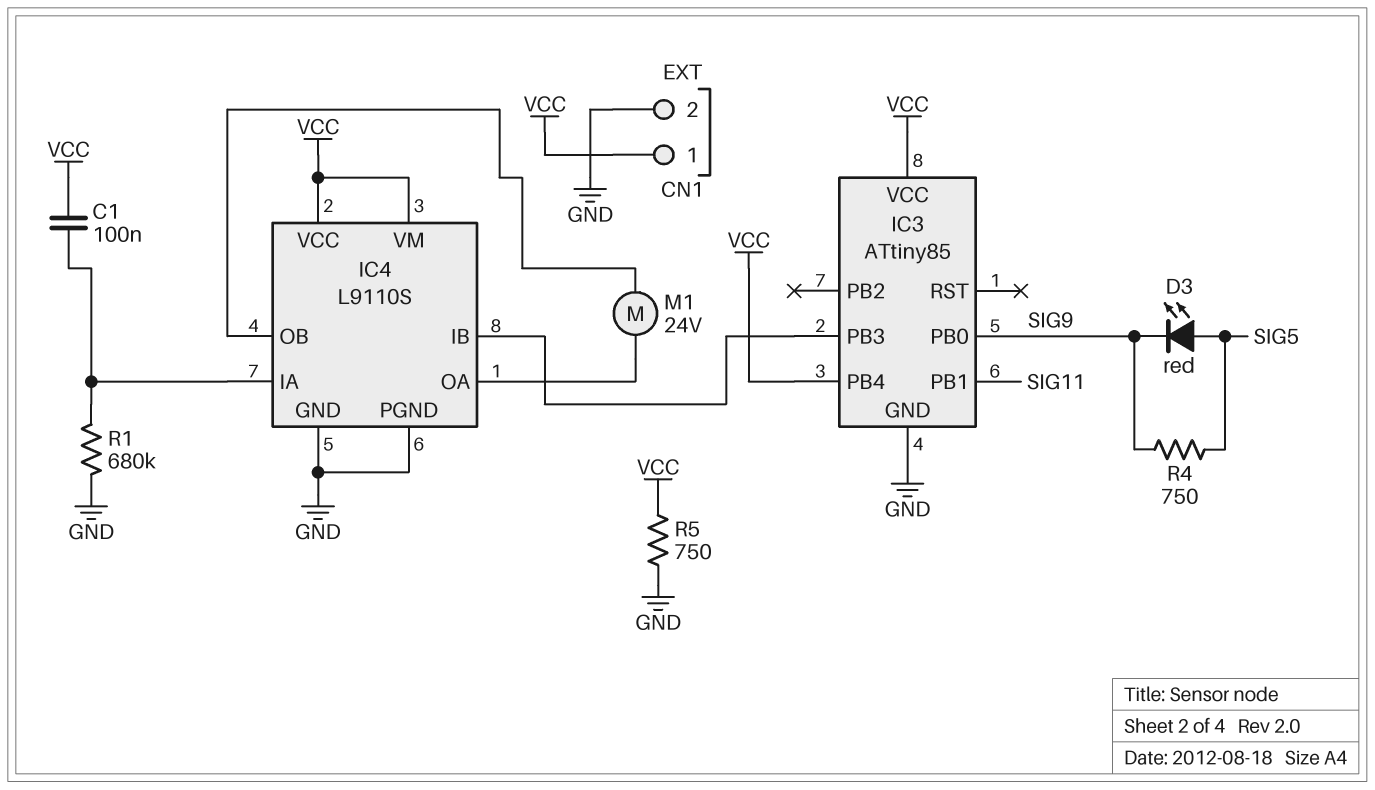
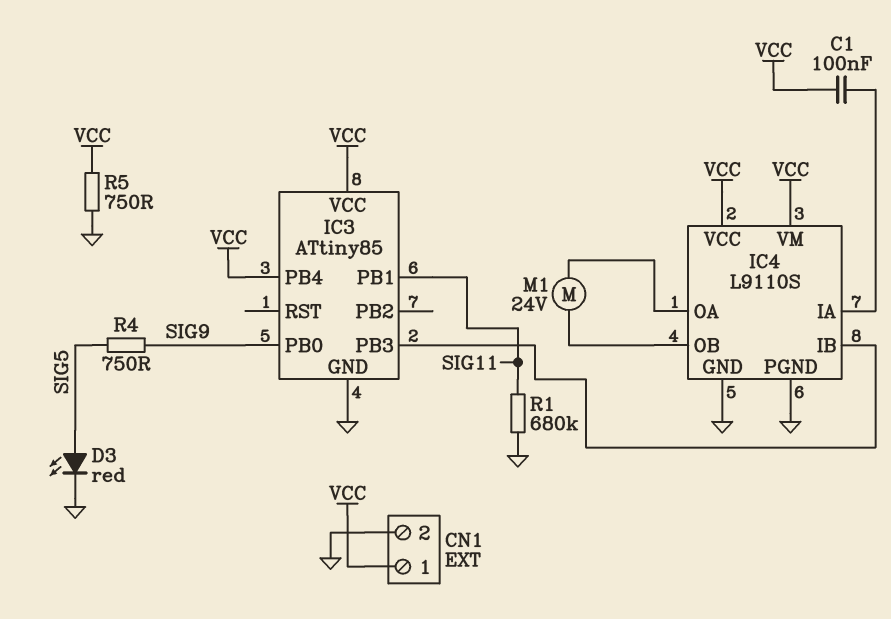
D3: LED red (A SIG5, K SIG9) -> LED red (A SIG5, K GND)
R1: 680k (GND, IC4/IA) -> 680k (GND, SIG11)

